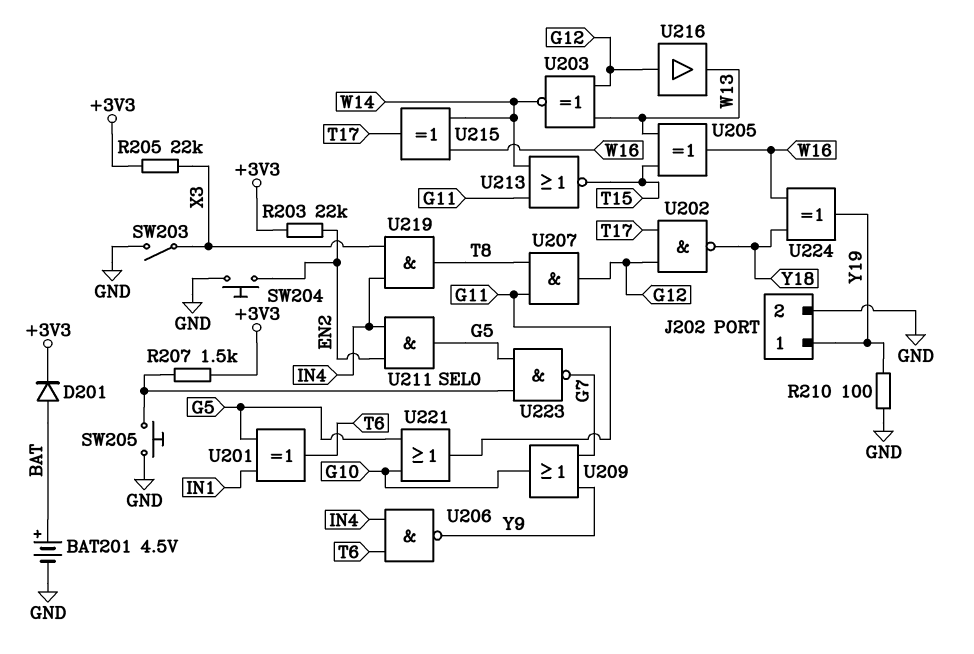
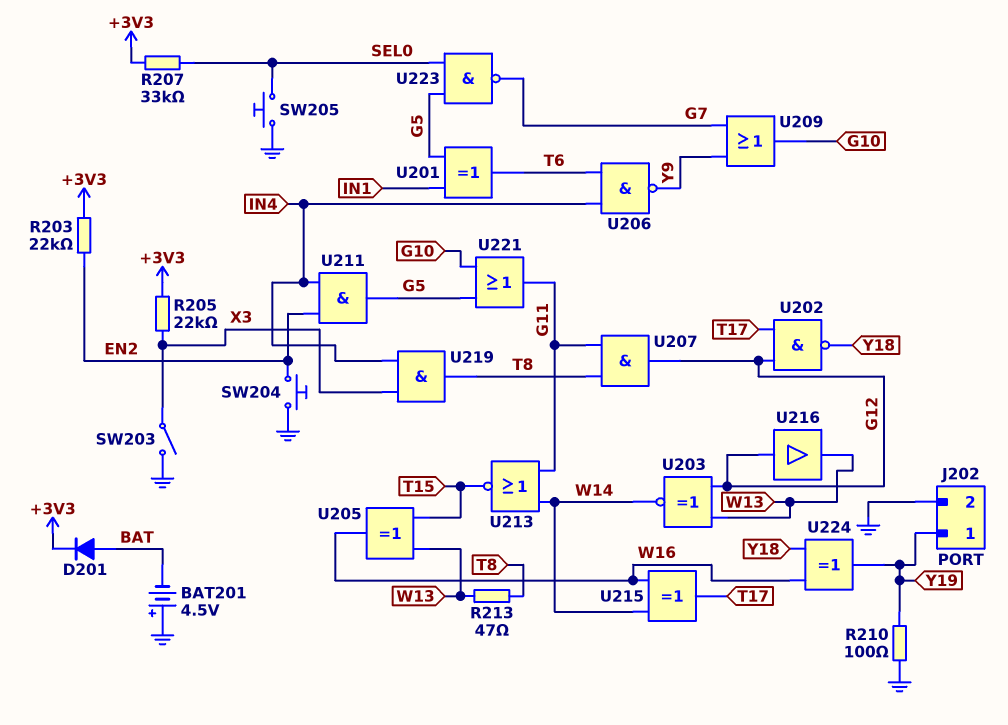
BAT201: 4.5V (plus BAT, minus GND) -> 4.5V (plus GND, minus BAT)
R207: 1.5k (+3V3, SEL0) -> 33k (+3V3, SEL0)
R213: none -> 47 (T8, W13)

